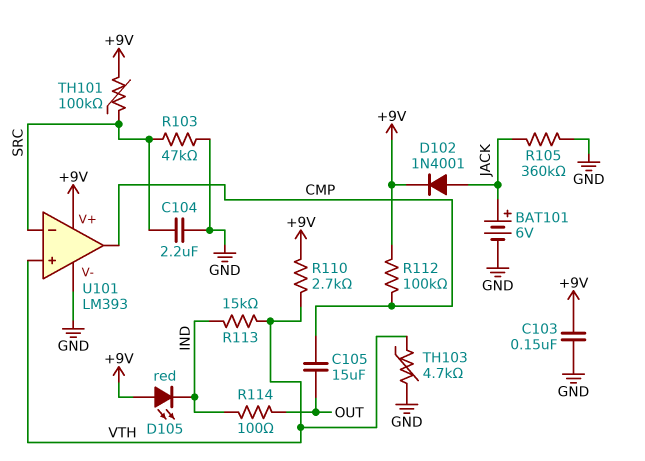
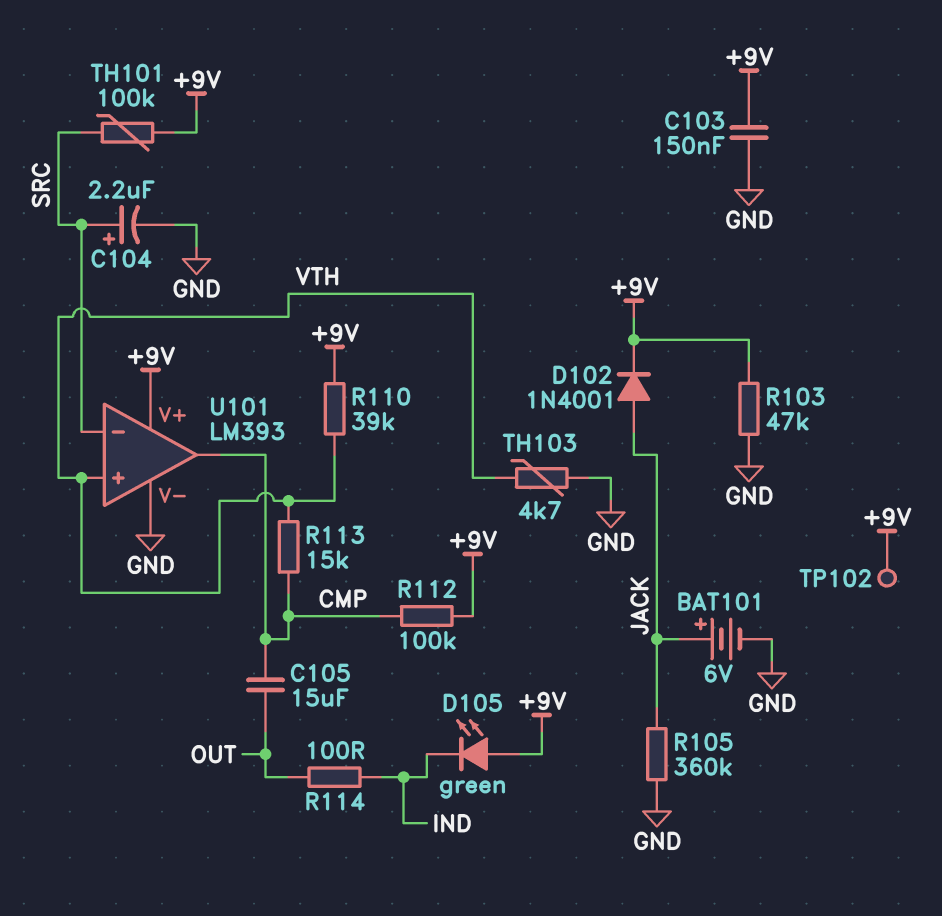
C104: 2.2uF (GND, SRC) -> 2.2uF (plus SRC, minus GND)
D105: LED red (A +9V, K IND) -> LED green (A +9V, K IND)
R103: 47k (GND, SRC) -> 47k (+9V, GND)
R110: 2.7k (+9V, VTH) -> 39k (+9V, VTH)
R113: 15k (IND, VTH) -> 15k (CMP, VTH)
TP102: none -> test point (+9V)

